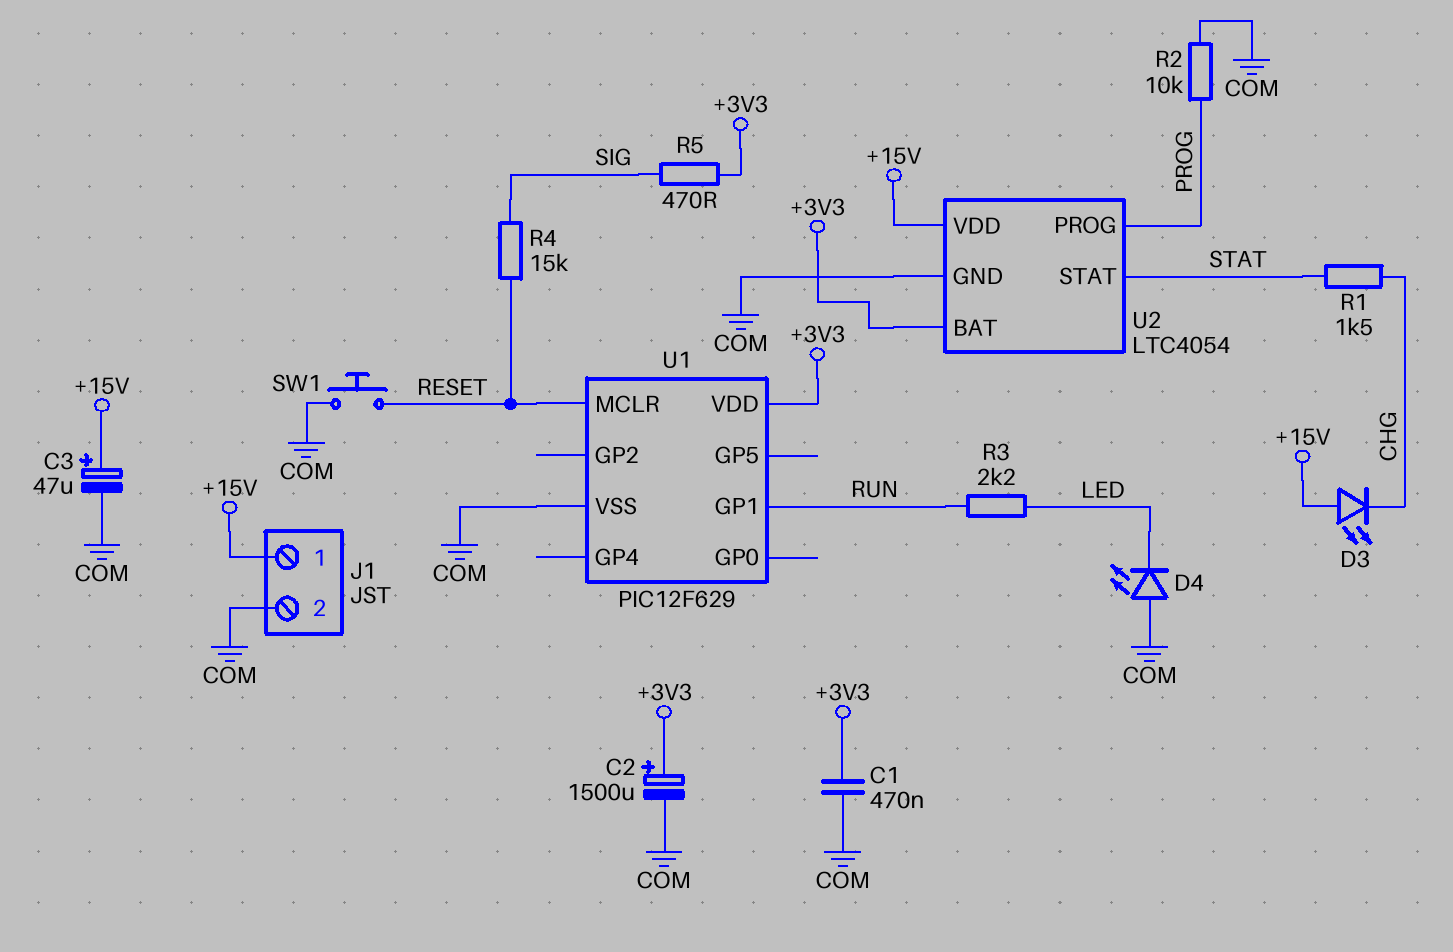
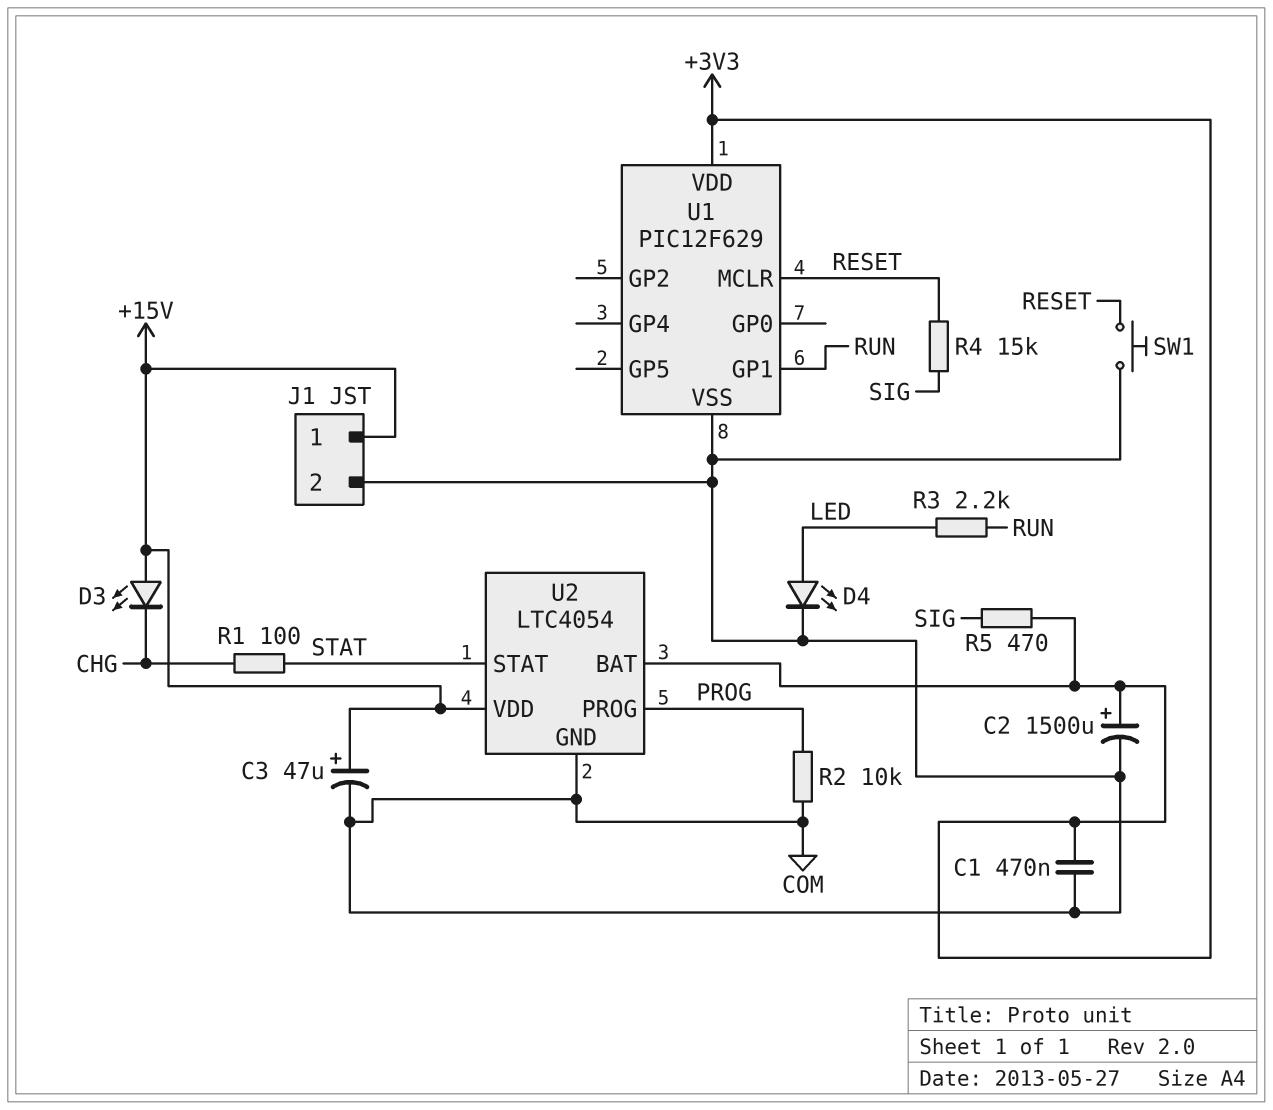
D4: LED (A COM, K LED) -> LED (A LED, K COM)
R1: 1.5k (CHG, STAT) -> 100 (CHG, STAT)

